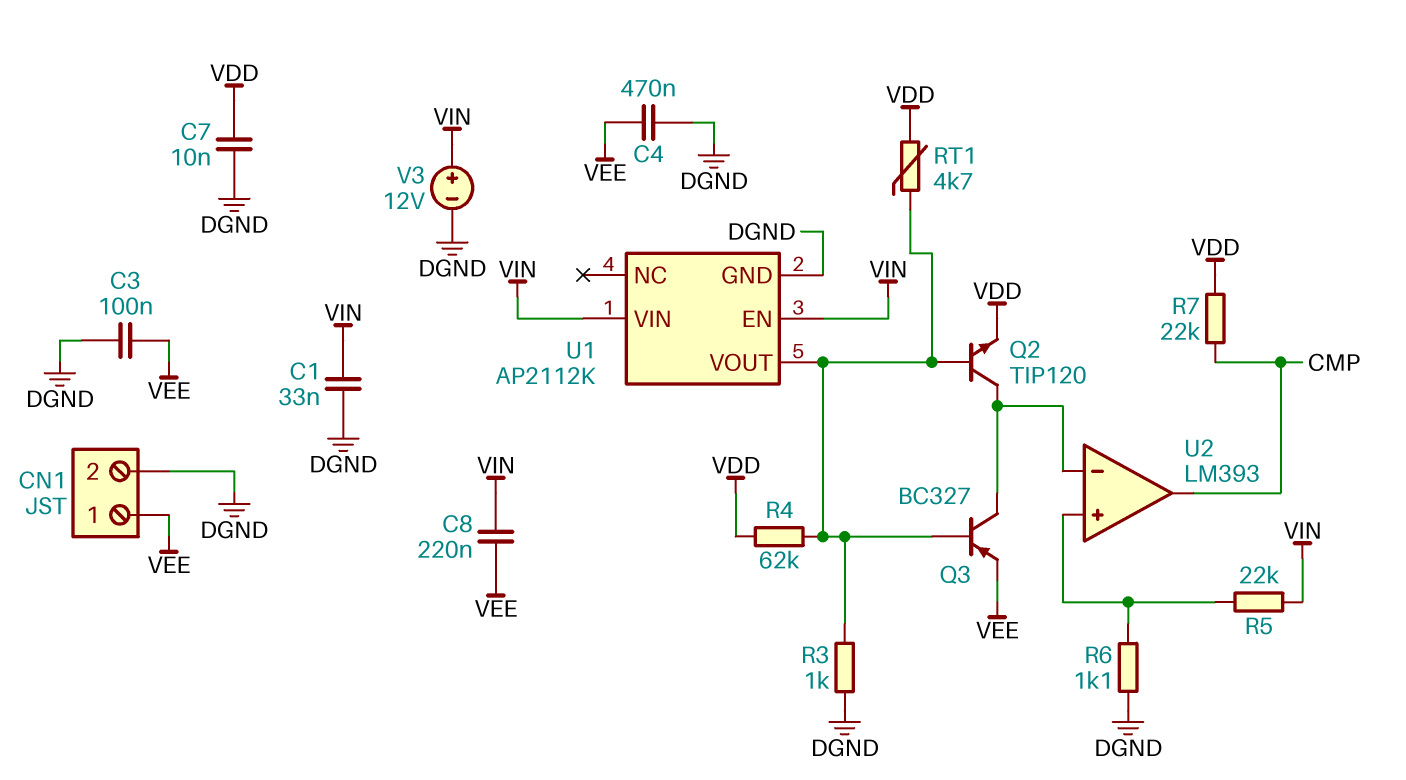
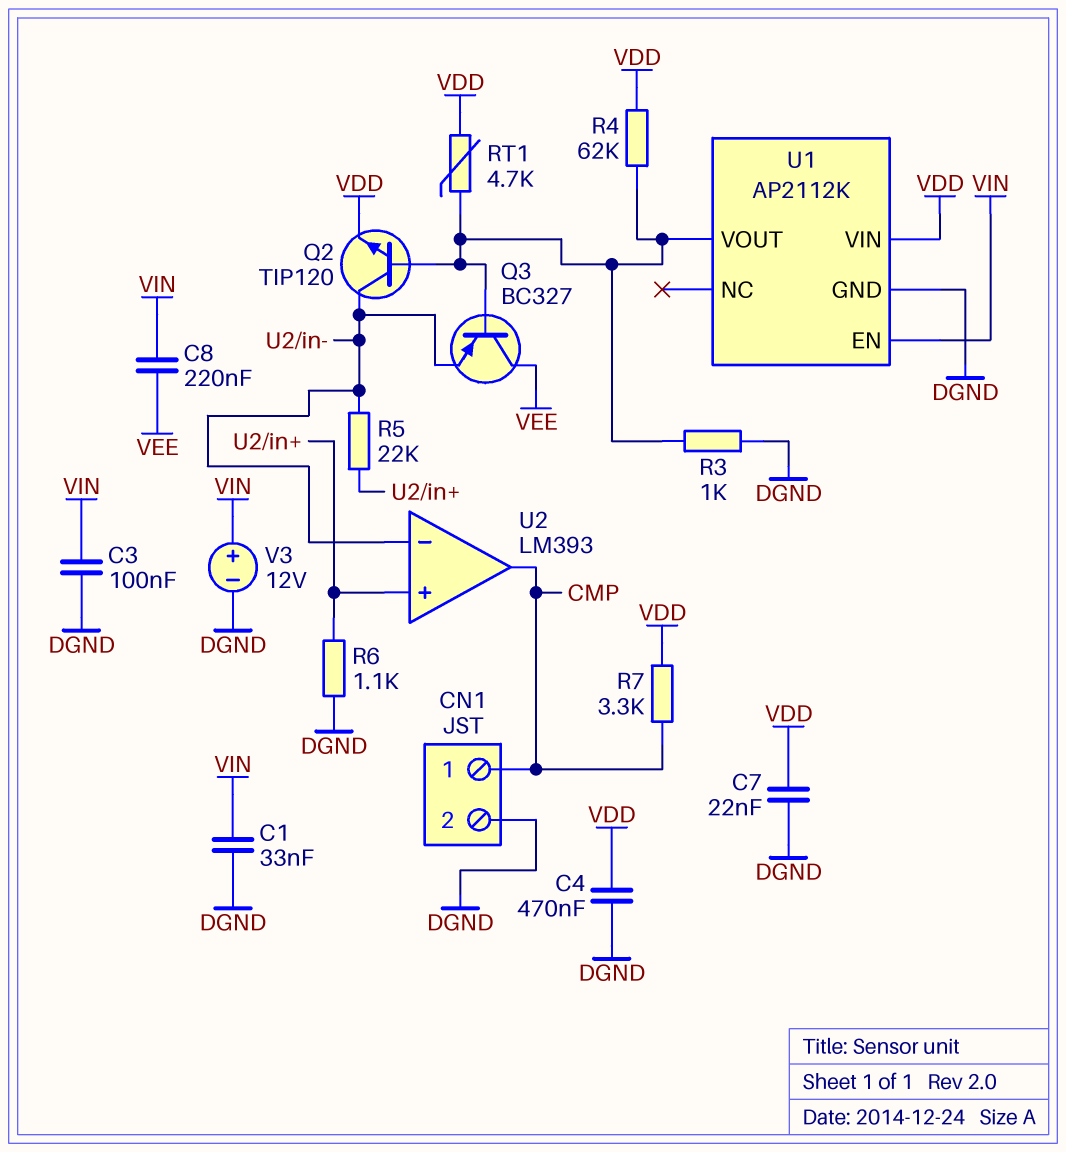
C3: 100nF (DGND, VEE) -> 100nF (DGND, VIN)
C4: 470nF (DGND, VEE) -> 470nF (DGND, VDD)
C7: 10nF (DGND, VDD) -> 22nF (DGND, VDD)
CN1 pin 1: VEE -> CMP
Q3: PNP BC327 (B U1/VOUT, C U2/in-, E VEE) -> PNP BC327 (B U1/VOUT, C VEE, E U2/in-)
R5: 22k (U2/in+, VIN) -> 22k (U2/in+, U2/in-)
R7: 22k (CMP, VDD) -> 3.3k (CMP, VDD)
U1 pin VIN: VIN -> VDD

